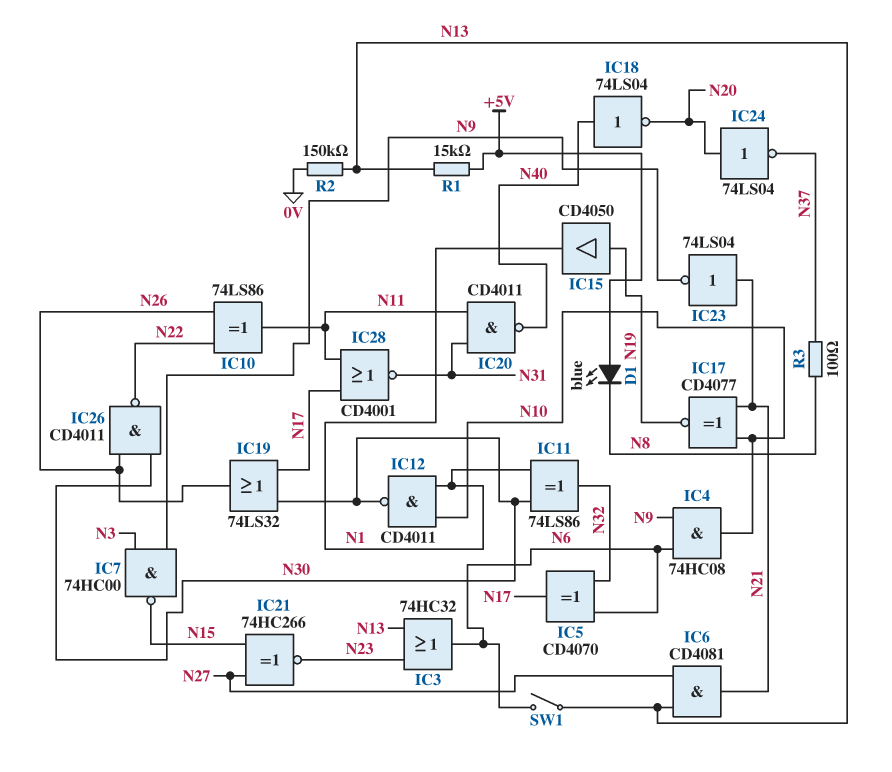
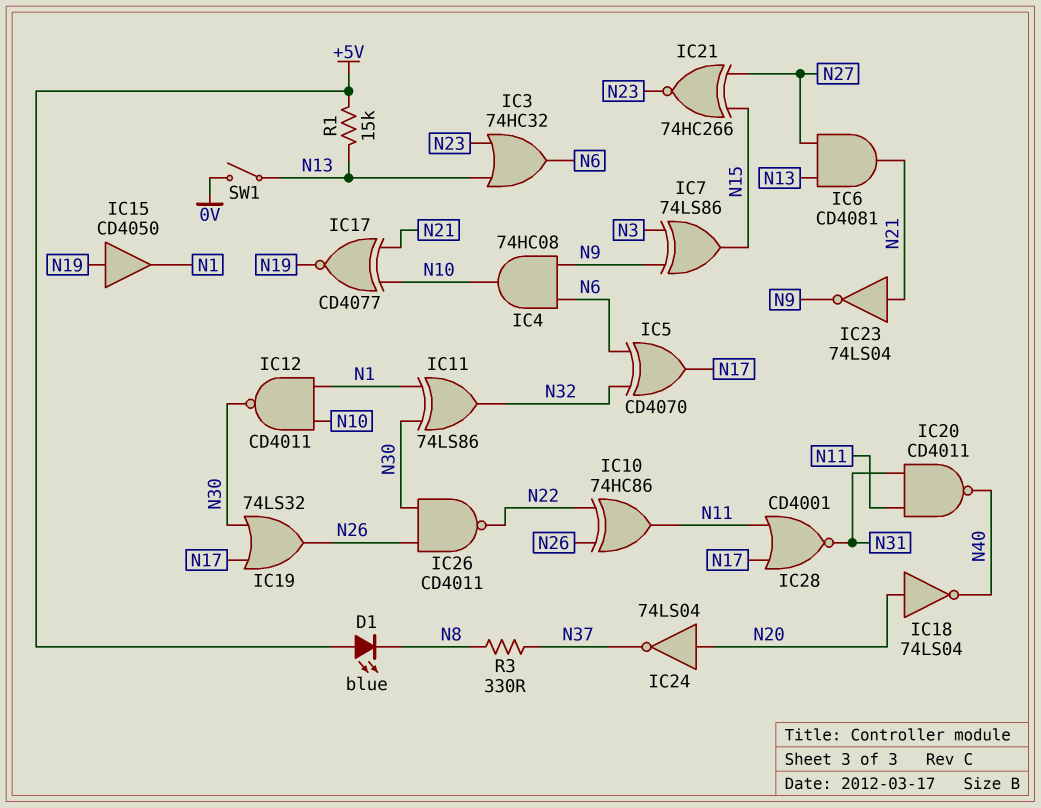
IC7: NAND 74HC00 (in N3, in N9, out N15) -> XOR 74LS86 (in N3, in N9, out N15)
IC10: XOR 74LS86 (in N22, in N26, out N11) -> XOR 74HC86 (in N22, in N26, out N11)
IC18: NOT 74LS04 (in N40, out N20) -> NOT 74LS04 (in N20, out N40)
R2: 150k (0V, N13) -> none
R3: 100 (N8, N37) -> 330 (N8, N37)
SW1: switch (N6, N13) -> switch (0V, N13)

